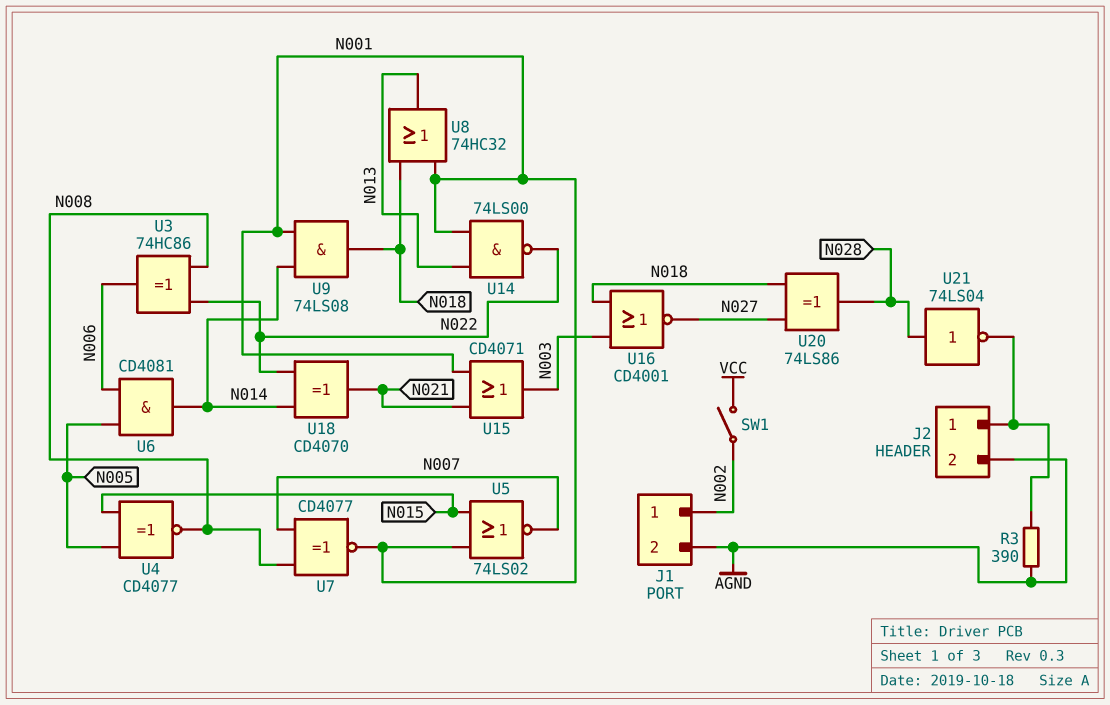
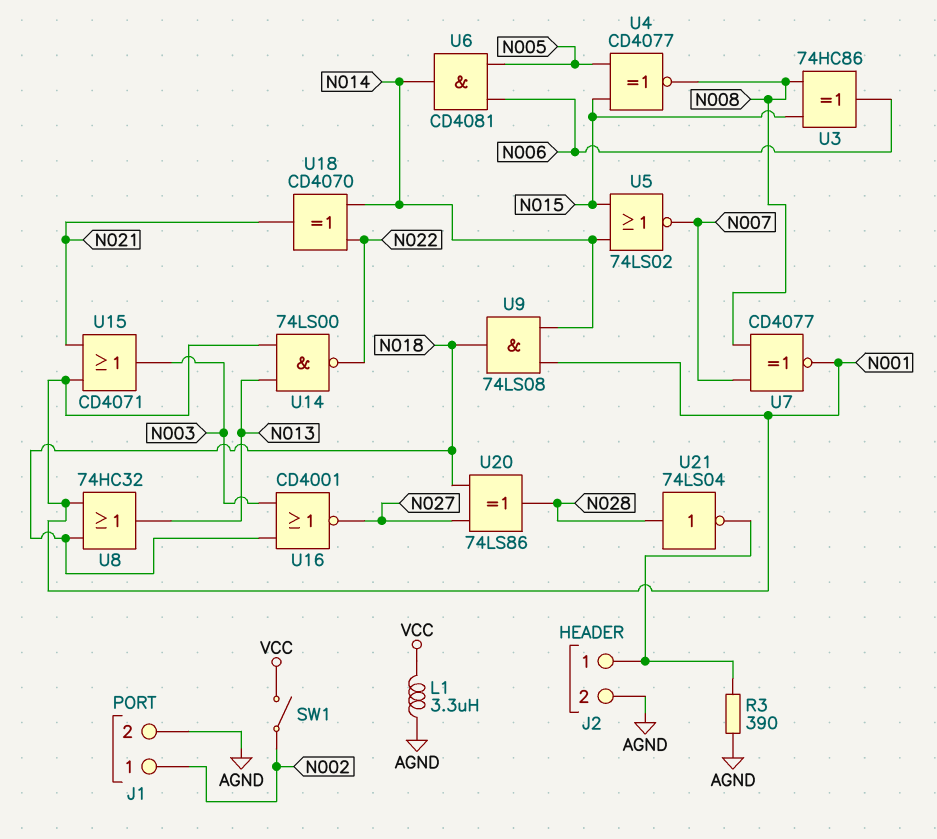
L1: none -> 3.3uH (AGND, VCC)
U3: XOR 74HC86 (in N008, in N022, out N006) -> XOR 74HC86 (in N008, in N015, out N006)
U5: NOR 74LS02 (in N001, in N015, out N007) -> NOR 74LS02 (in N014, in N015, out N007)

